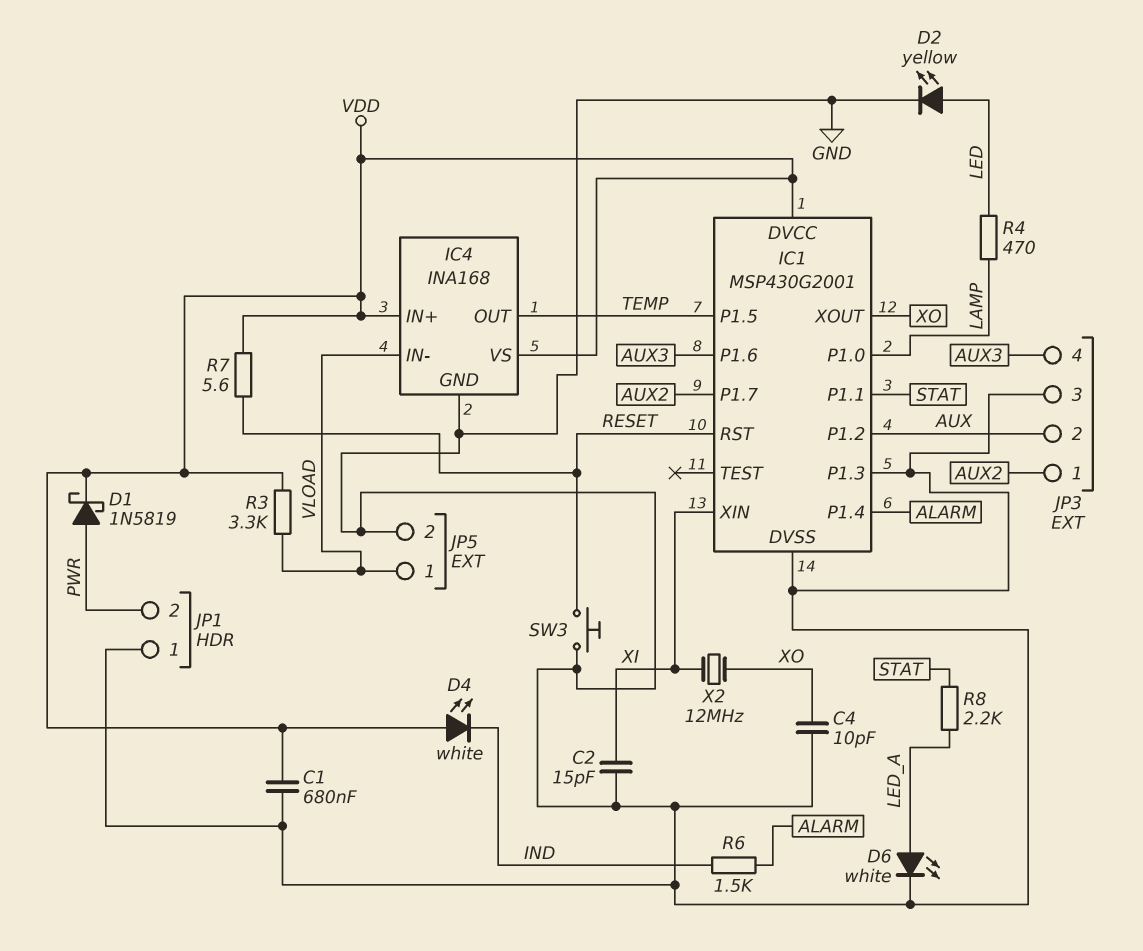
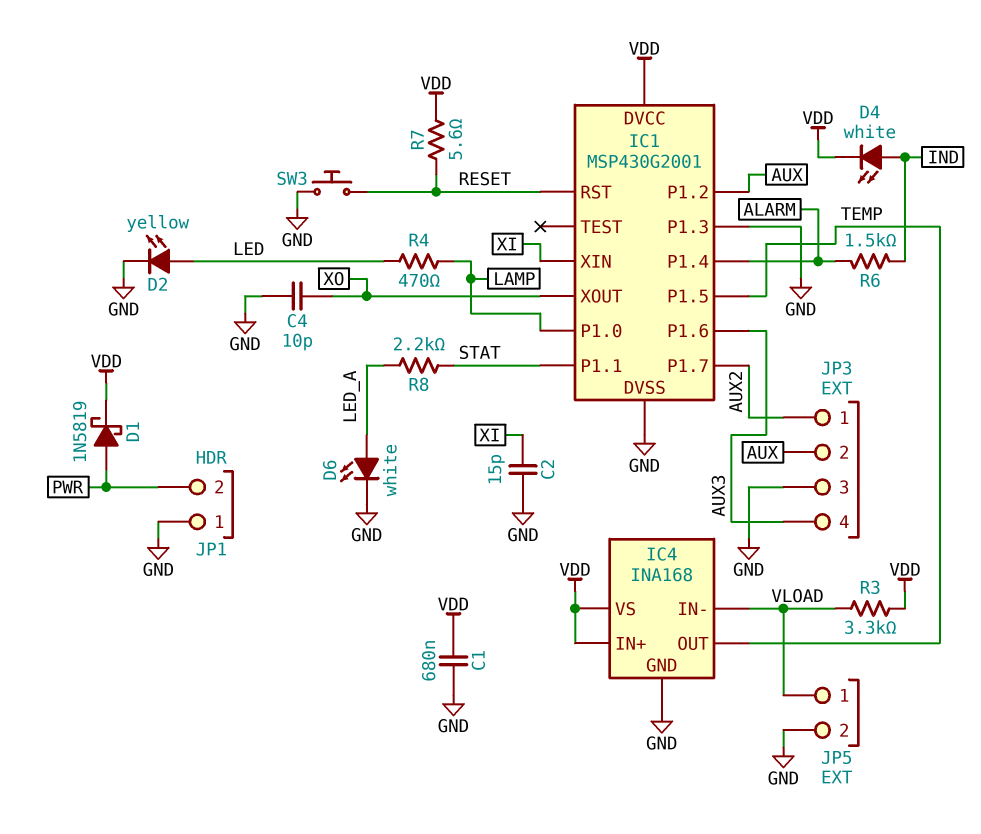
D4: LED white (A VDD, K IND) -> LED white (A IND, K VDD)
X2: 12MHz (XI, XO) -> none

